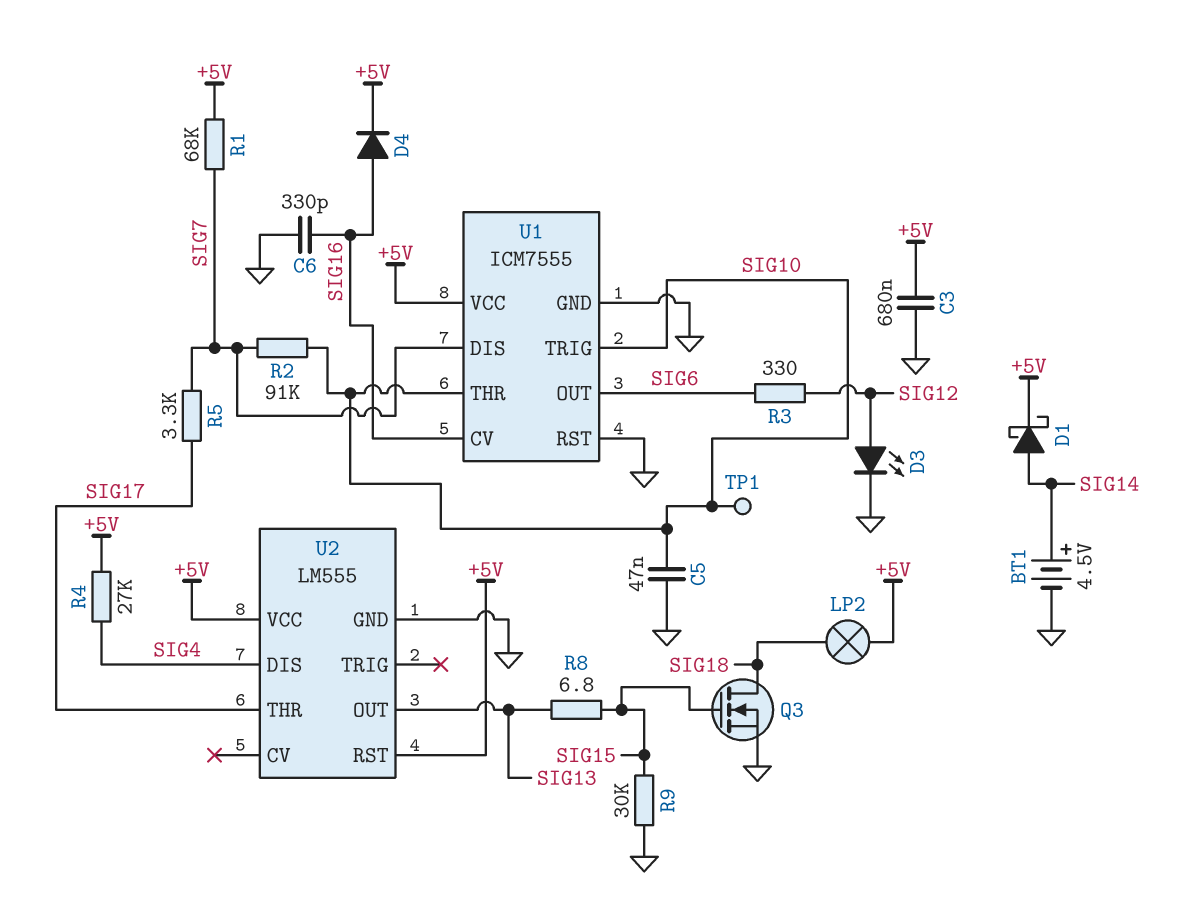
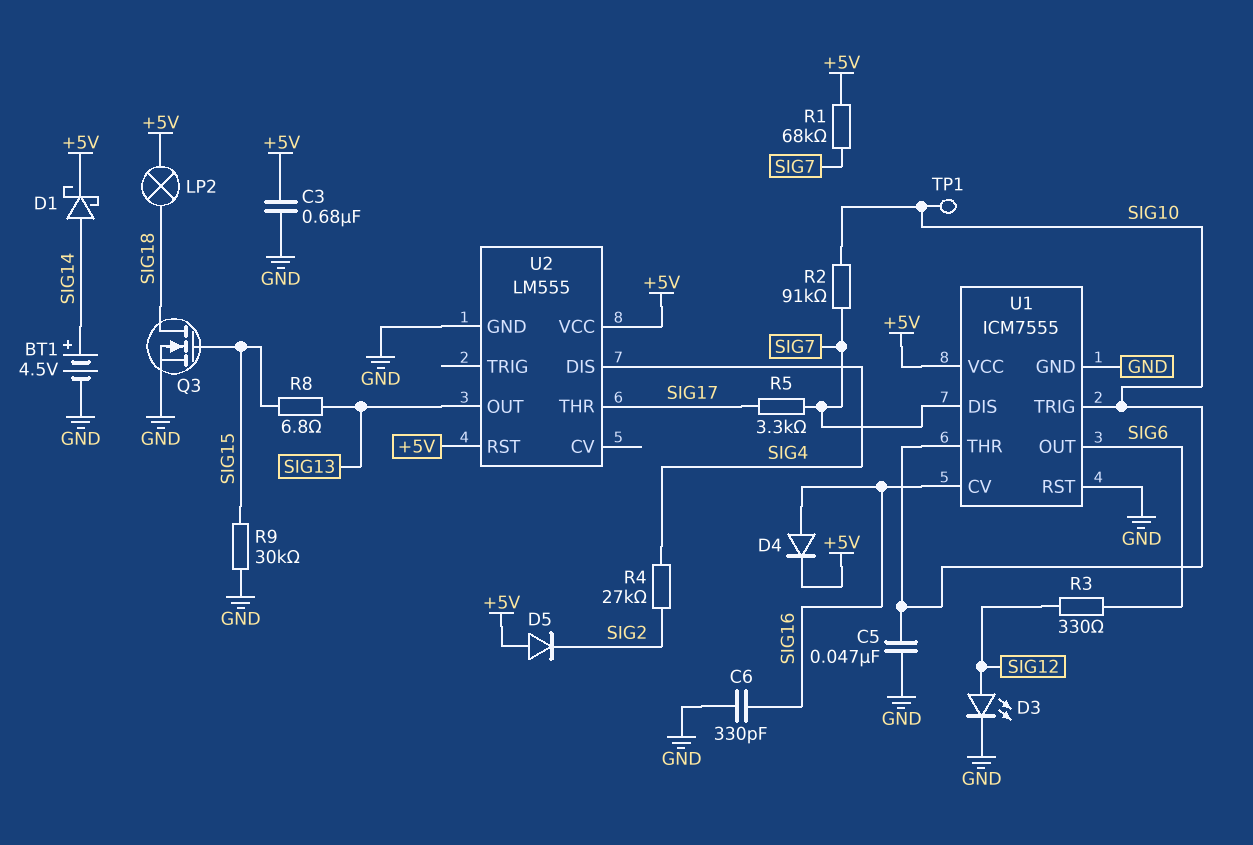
D5: none -> diode (A +5V, K SIG2)
R4: 27k (+5V, SIG4) -> 27k (SIG2, SIG4)

